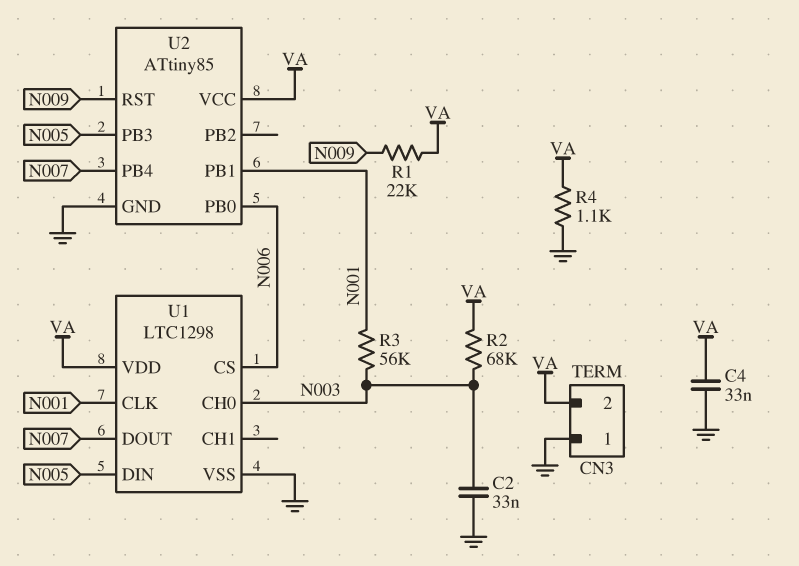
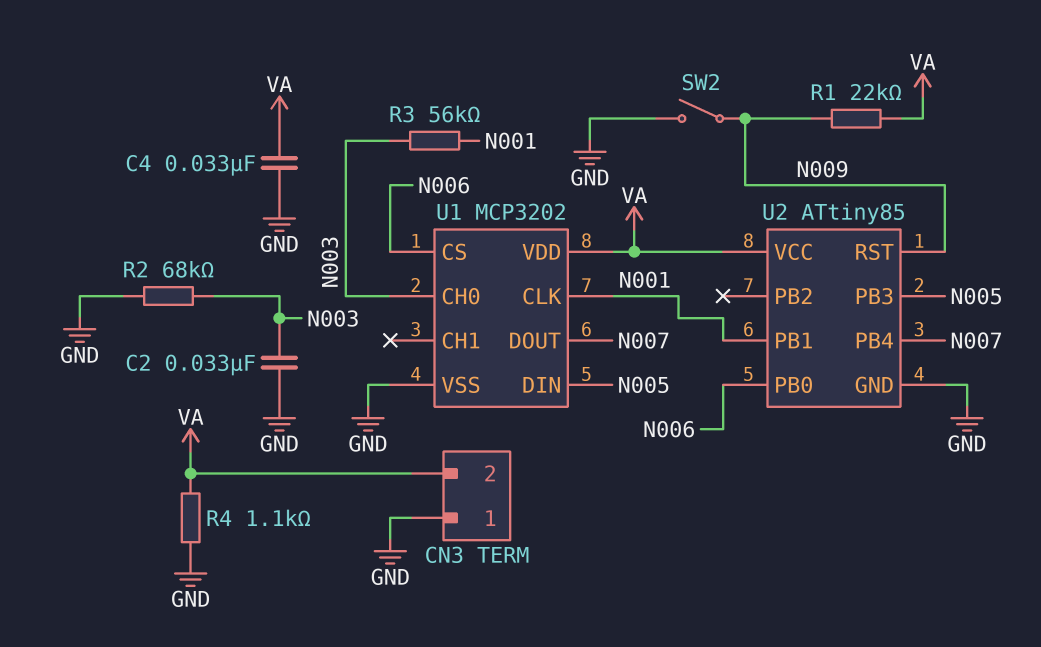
R2: 68k (N003, VA) -> 68k (GND, N003)
SW2: none -> switch (GND, N009)
U1: LTC1298 -> MCP3202

